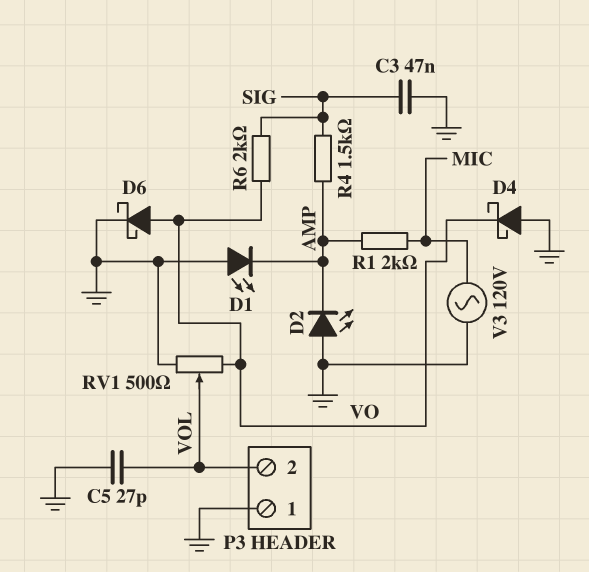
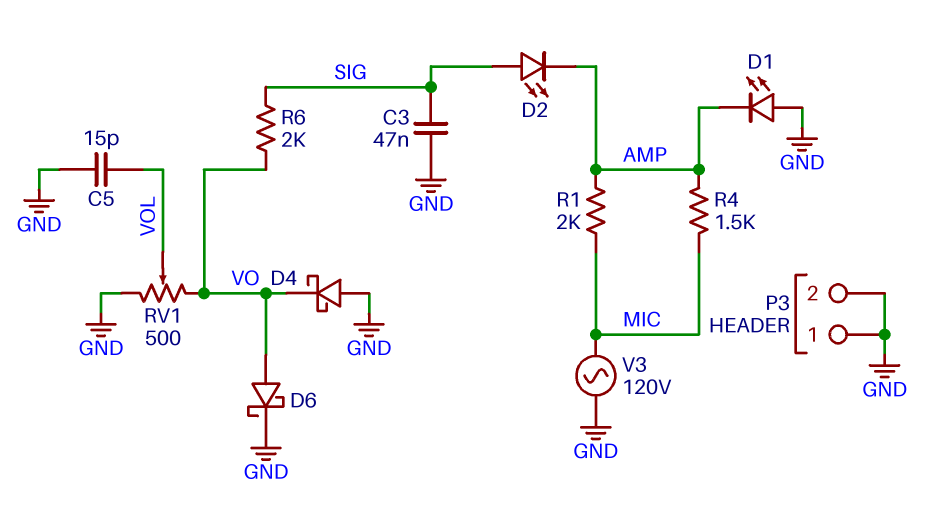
C5: 27pF (GND, VOL) -> 15pF (GND, VOL)
D2: LED (A GND, K AMP) -> LED (A SIG, K AMP)
P3 pin 2: VOL -> GND
R4: 1.5k (AMP, SIG) -> 1.5k (AMP, MIC)

